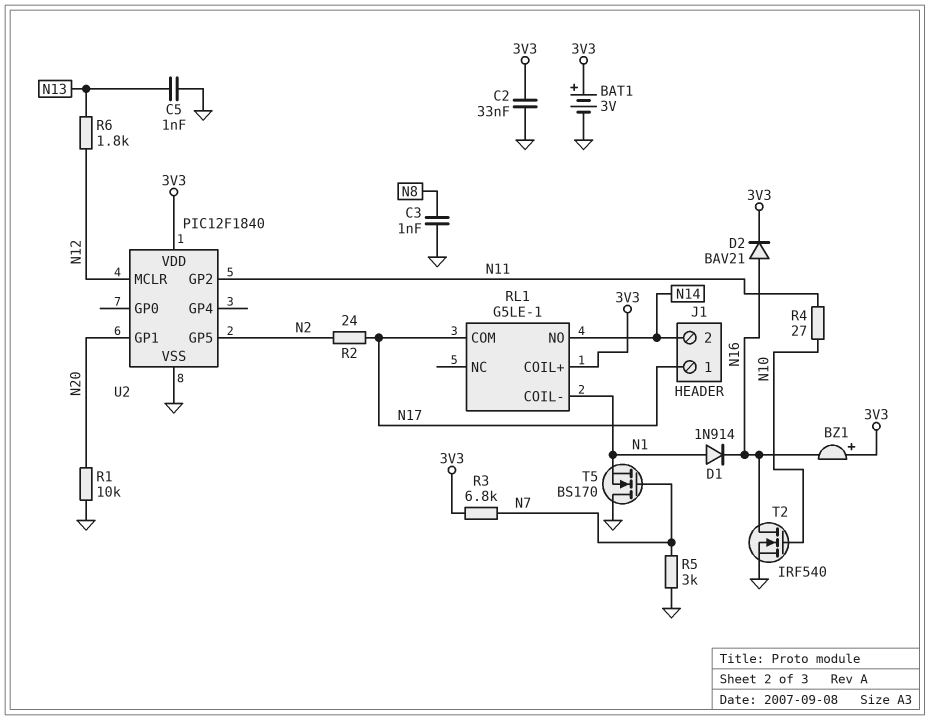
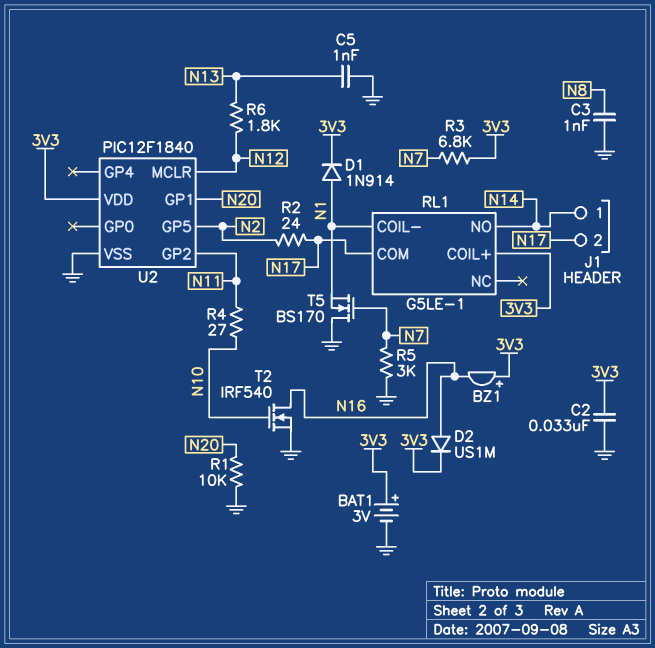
D1: diode 1N914 (A N1, K N16) -> diode 1N914 (A N1, K 3V3)
D2: diode BAV21 (A N16, K 3V3) -> diode US1M (A N16, K 3V3)
J1 pin 1: N17 -> N14
J1 pin 2: N14 -> N17

